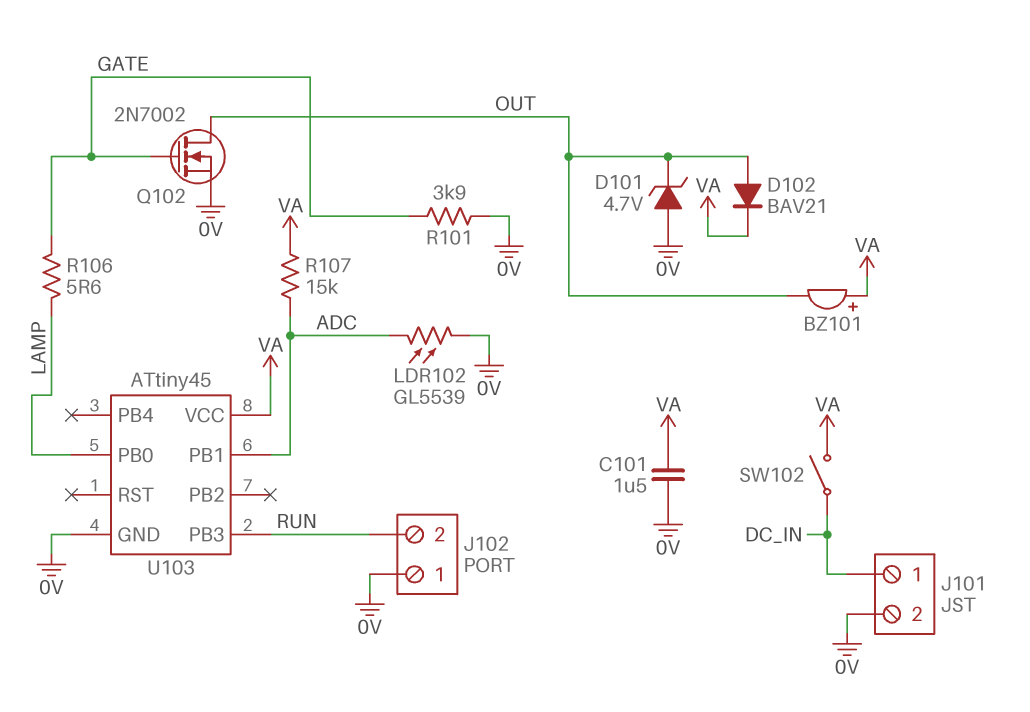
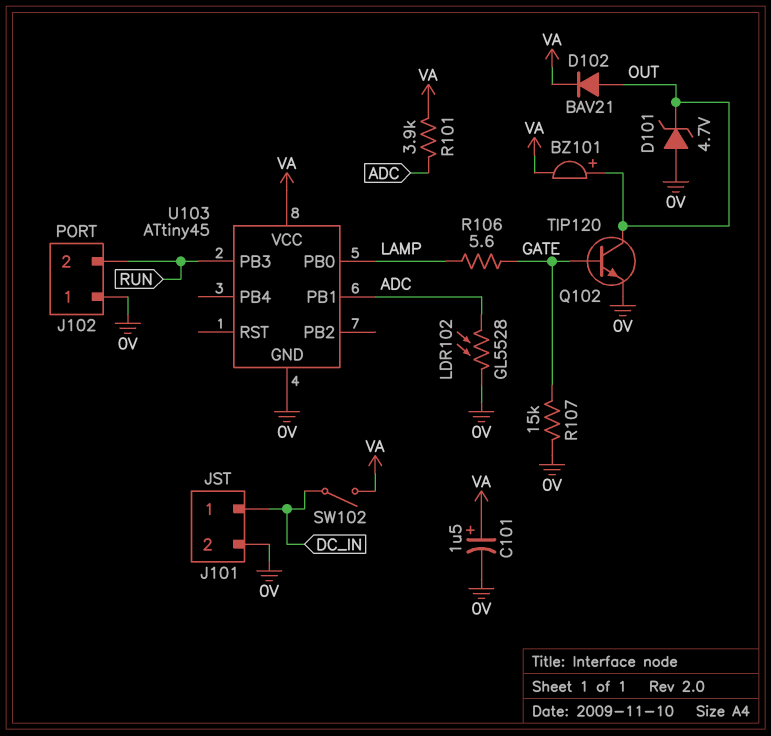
BZ101: buzzer (plus VA, minus OUT) -> buzzer (plus OUT, minus VA)
C101: 1.5uF (0V, VA) -> 1.5uF (plus VA, minus 0V)
LDR102: GL5539 (0V, ADC) -> GL5528 (0V, ADC)
Q102: NMOS 2N7002 (G GATE, D OUT, S 0V) -> NPN TIP120 (B GATE, C OUT, E 0V)
R101: 3.9k (0V, GATE) -> 3.9k (ADC, VA)
R107: 15k (ADC, VA) -> 15k (0V, GATE)

